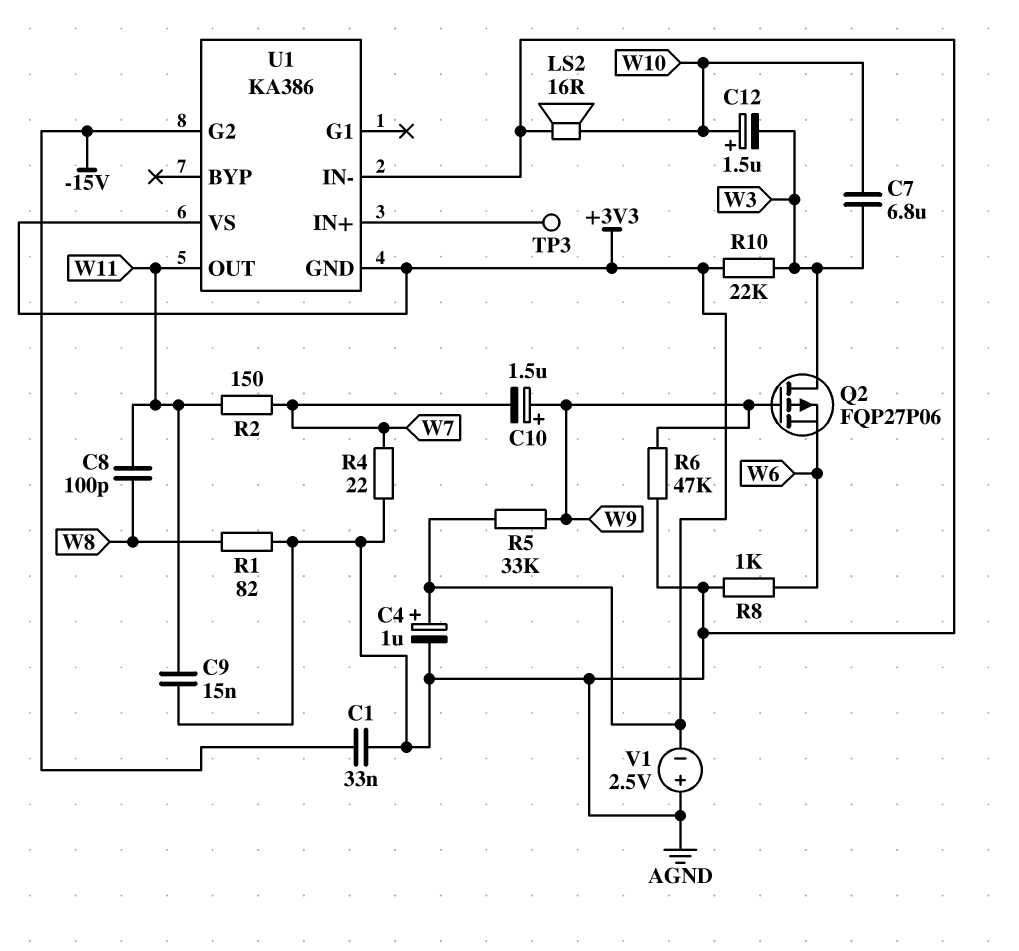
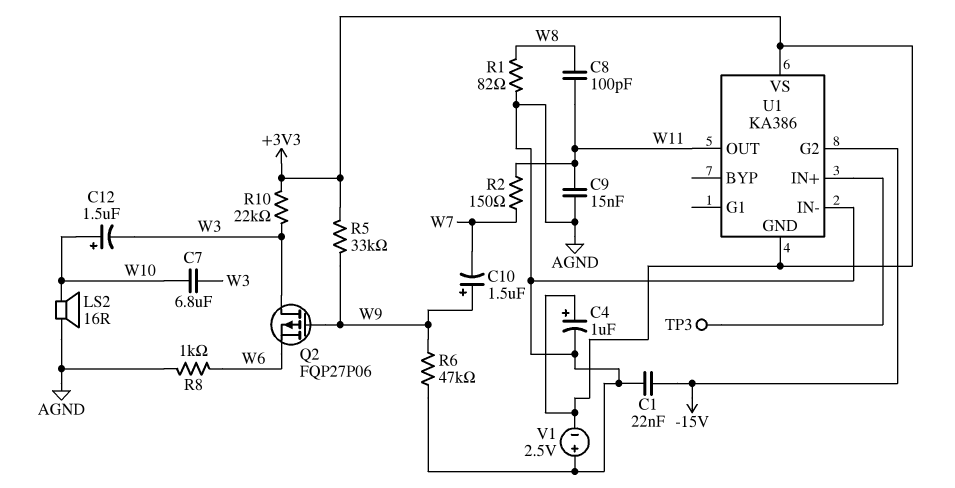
C1: 33nF (-15V, AGND) -> 22nF (-15V, AGND)
R4: 22 (AGND, W7) -> none

